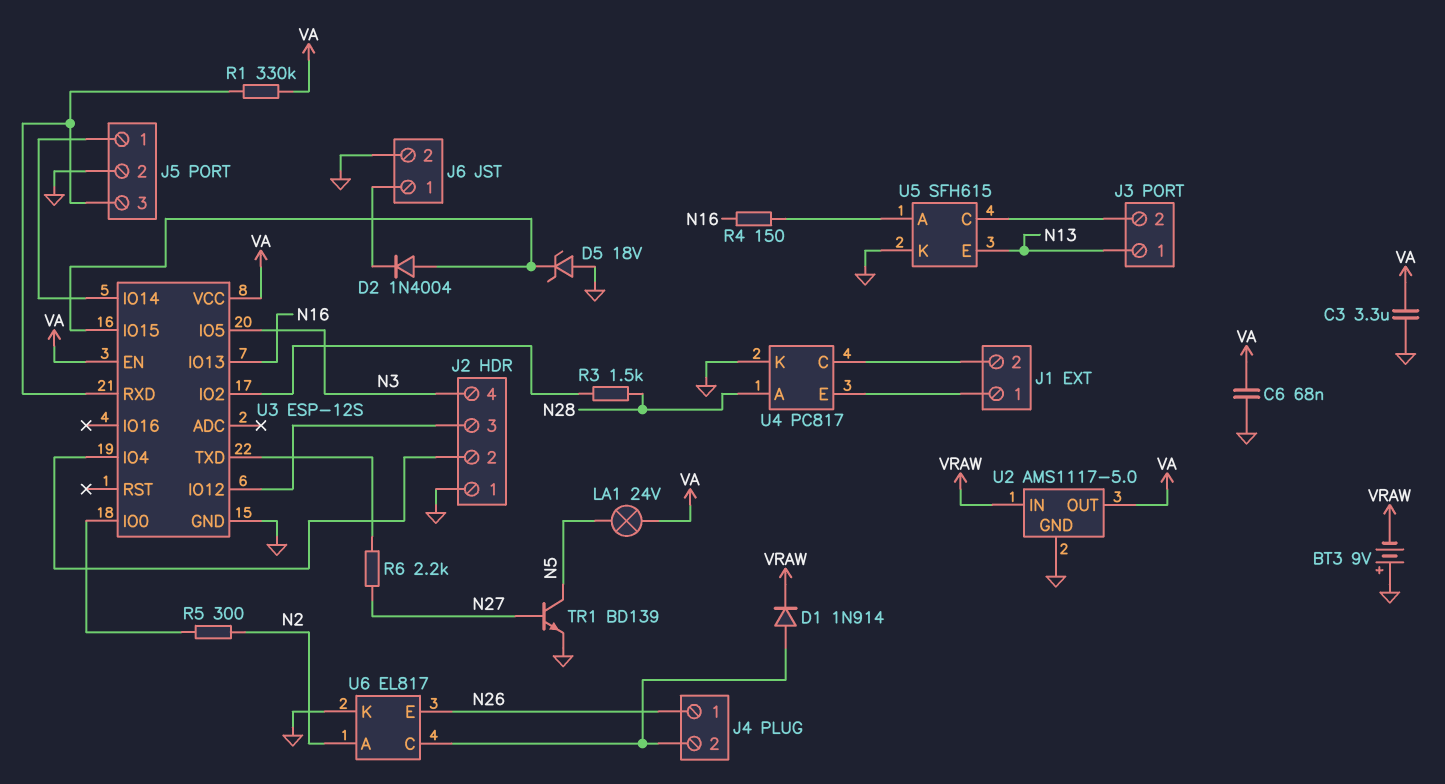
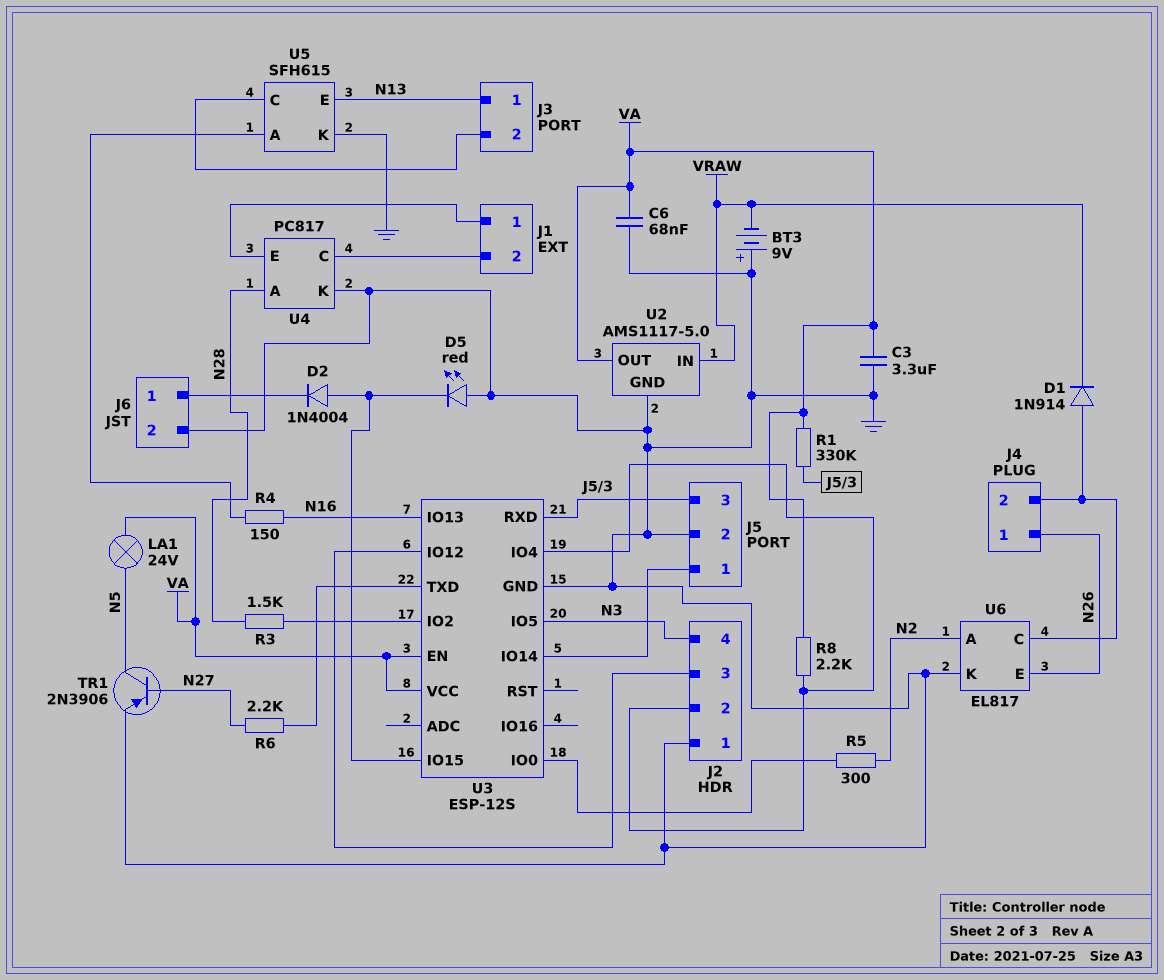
D5: zener 18V (A GND, K U3/IO15) -> LED red (A GND, K U3/IO15)
R8: none -> 2.2k (J2/2, VA)
TR1: NPN BD139 (B N27, C N5, E GND) -> PNP 2N3906 (B N27, C N5, E GND)

